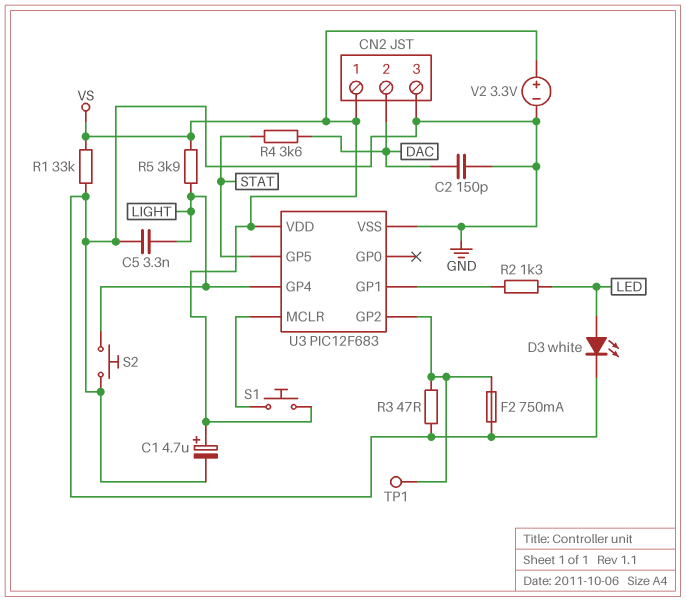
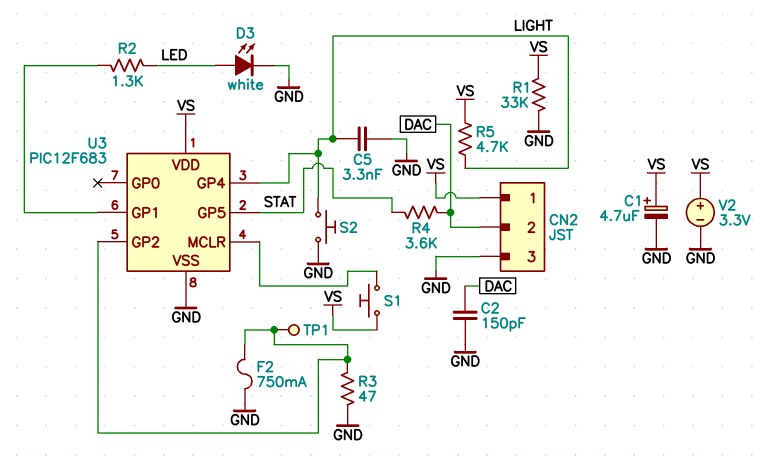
R5: 3.9k (LIGHT, VS) -> 4.7k (LIGHT, VS)

